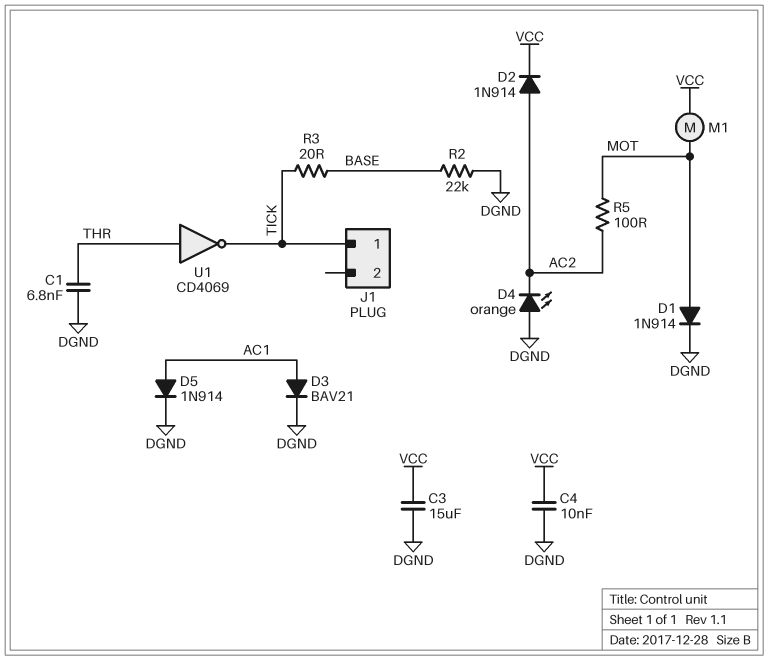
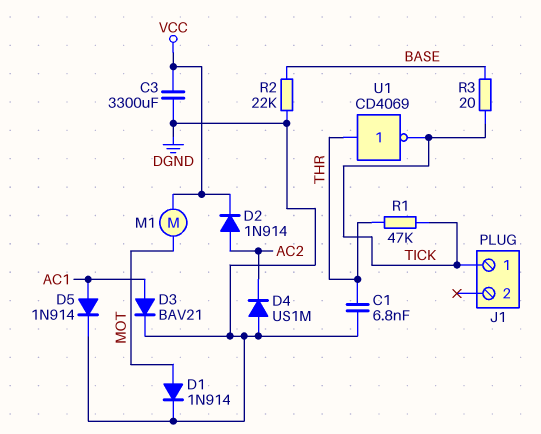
C3: 15uF (DGND, VCC) -> 3300uF (DGND, VCC)
C4: 10nF (DGND, VCC) -> none
D4: LED orange (A DGND, K AC2) -> diode US1M (A DGND, K AC2)
R1: none -> 47k (THR, TICK)
R5: 100 (AC2, MOT) -> none

